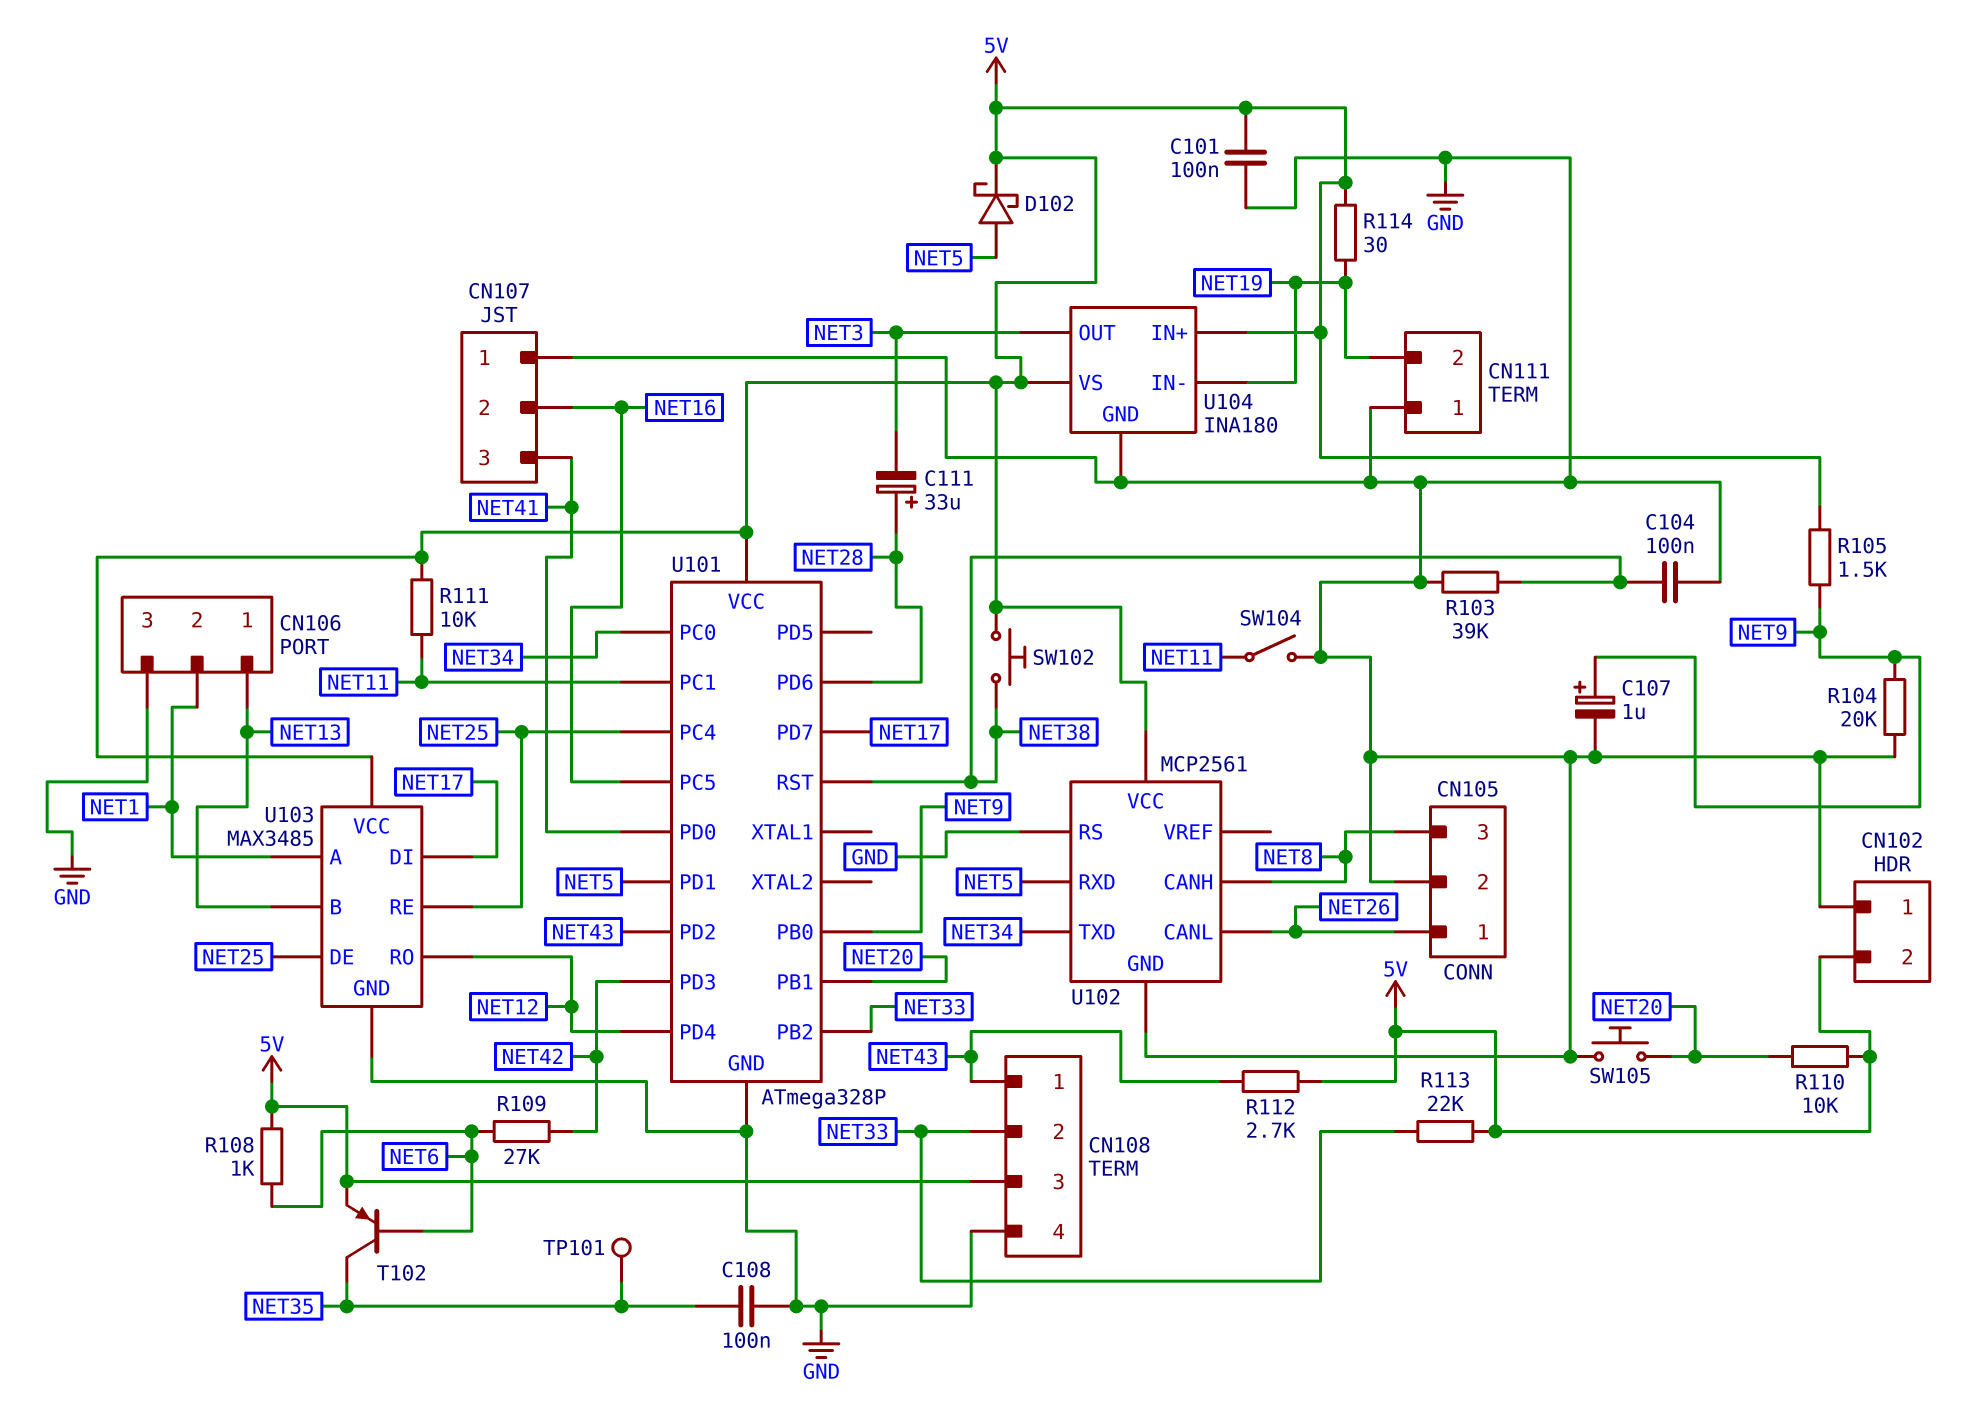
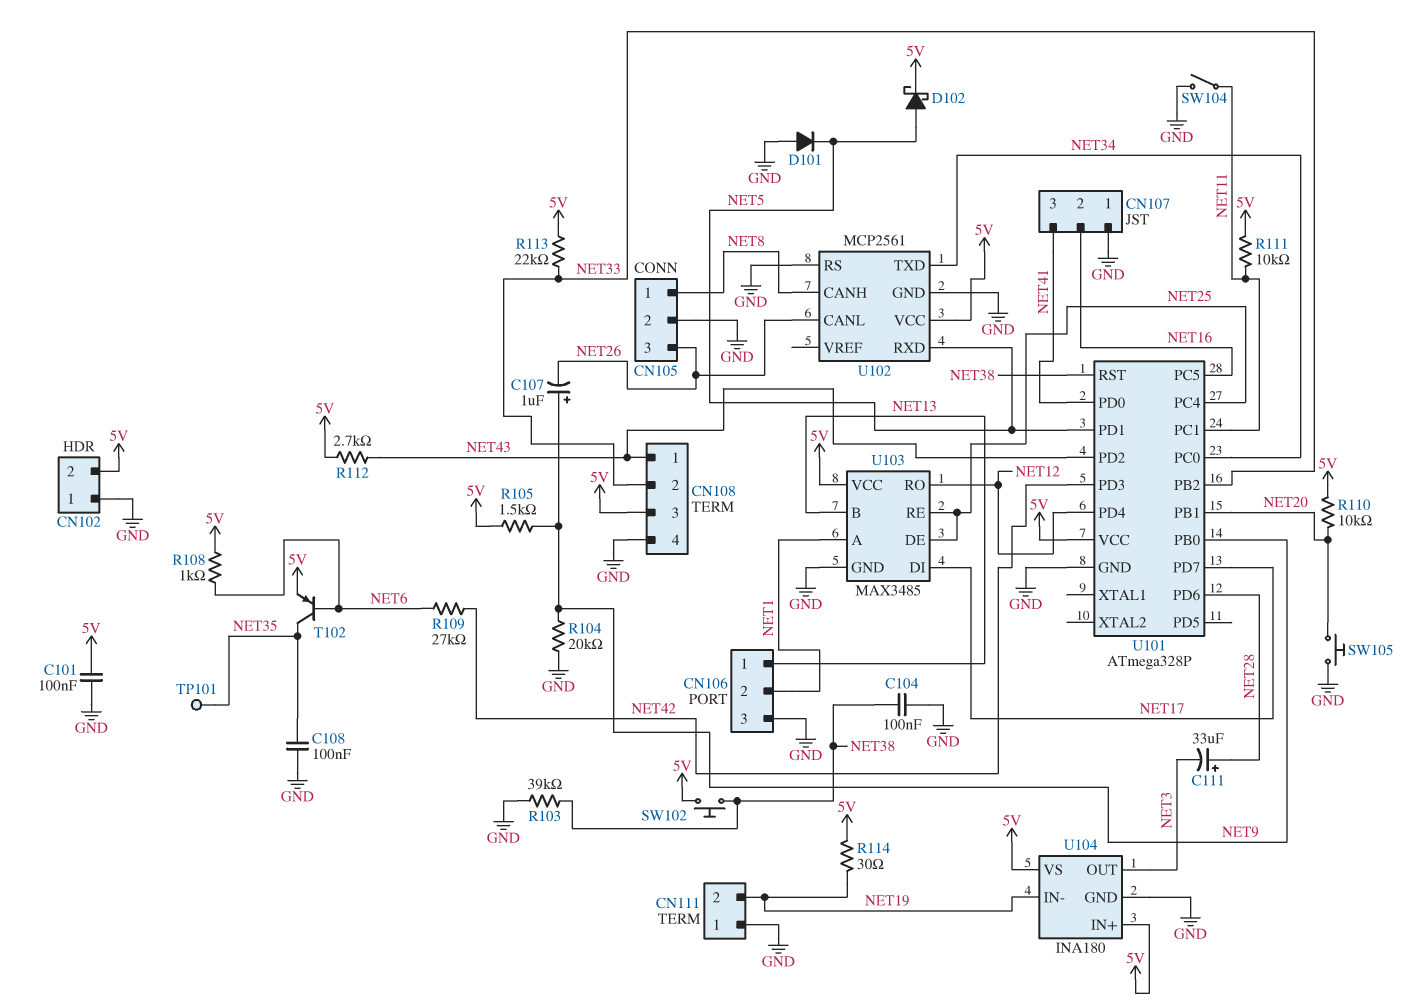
C107: 1uF (plus NET9, minus GND) -> 1uF (plus NET9, minus NET26)
CN105 pin 1: NET26 -> NET8
CN105 pin 3: NET8 -> NET26
D101: none -> diode (A GND, K NET5)

